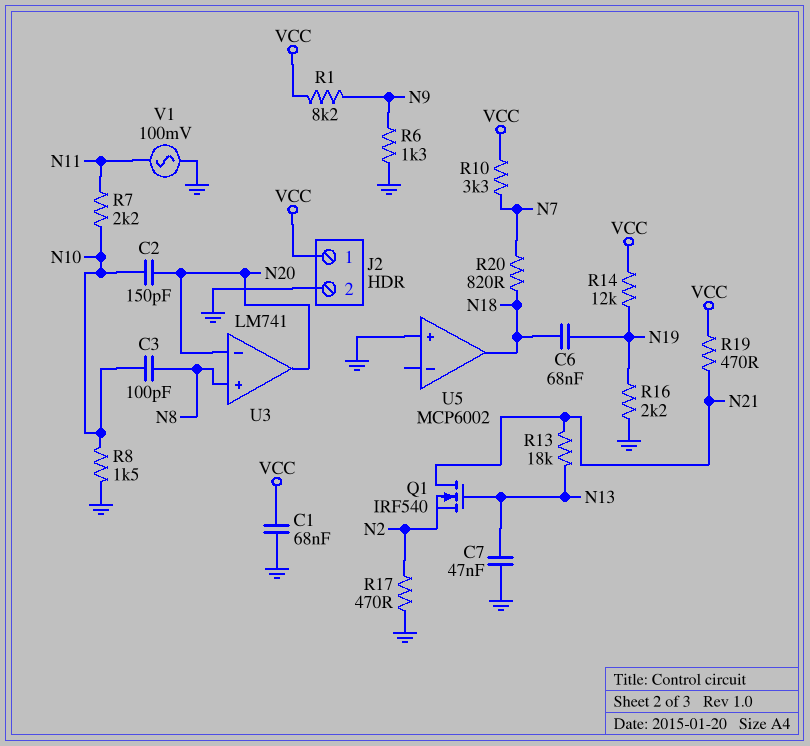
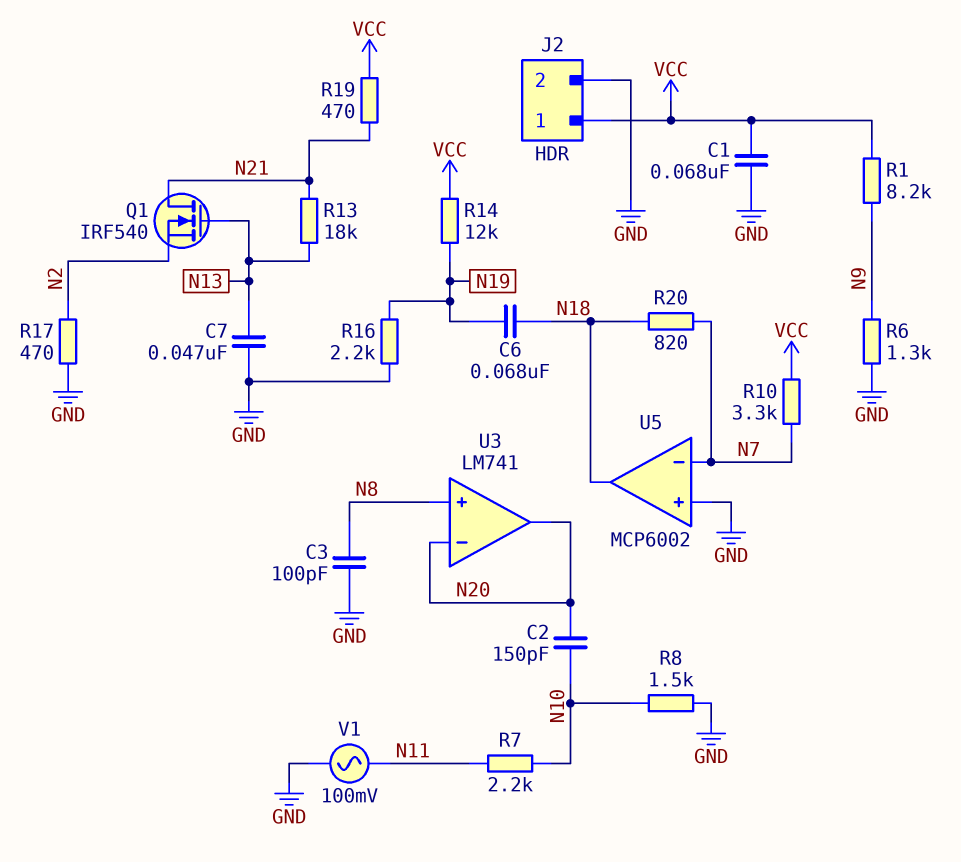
C3: 100pF (N8, N10) -> 100pF (GND, N8)
U5 pin in-: none -> N7

